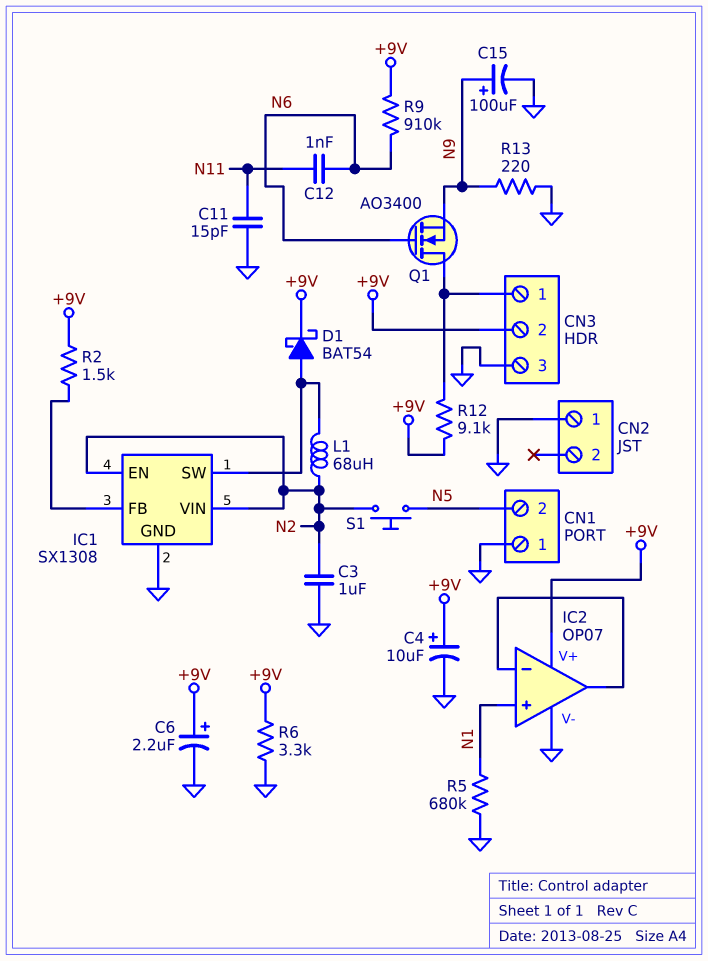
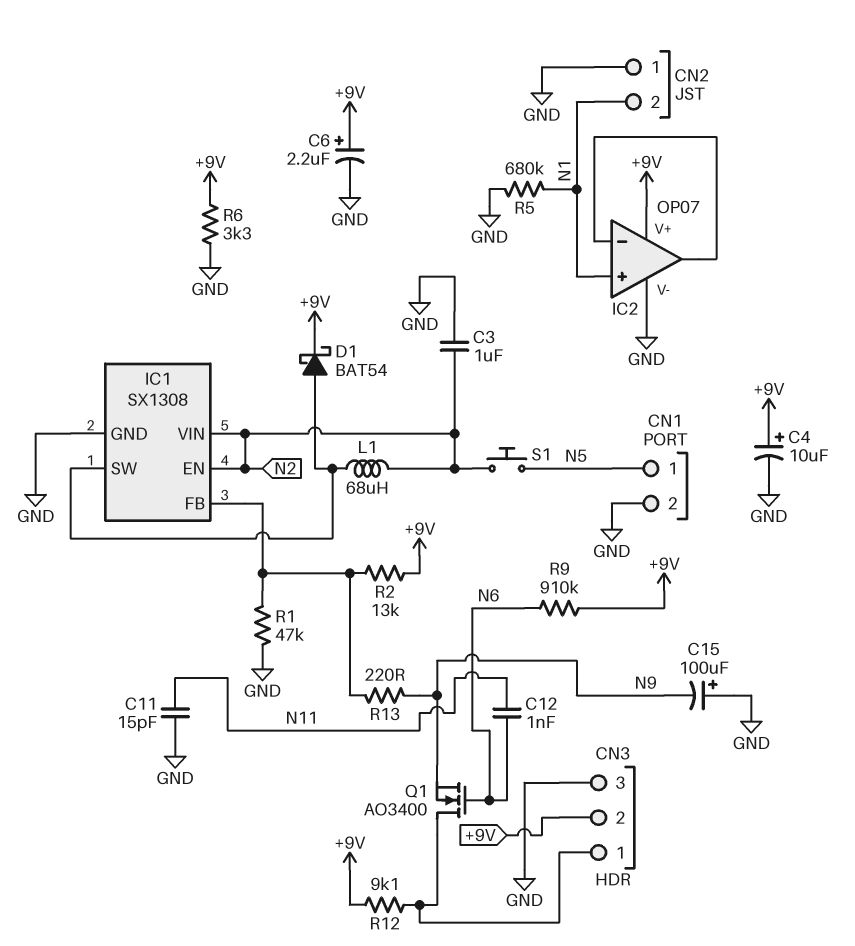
C15: 100uF (plus N9, minus GND) -> 100uF (plus GND, minus N9)
CN1 pin 1: GND -> N5
CN1 pin 2: N5 -> GND
CN2 pin 2: none -> N1
R1: none -> 47k (GND, IC1/FB)
R2: 1.5k (+9V, IC1/FB) -> 13k (+9V, IC1/FB)
R13: 220 (GND, N9) -> 220 (IC1/FB, N9)

